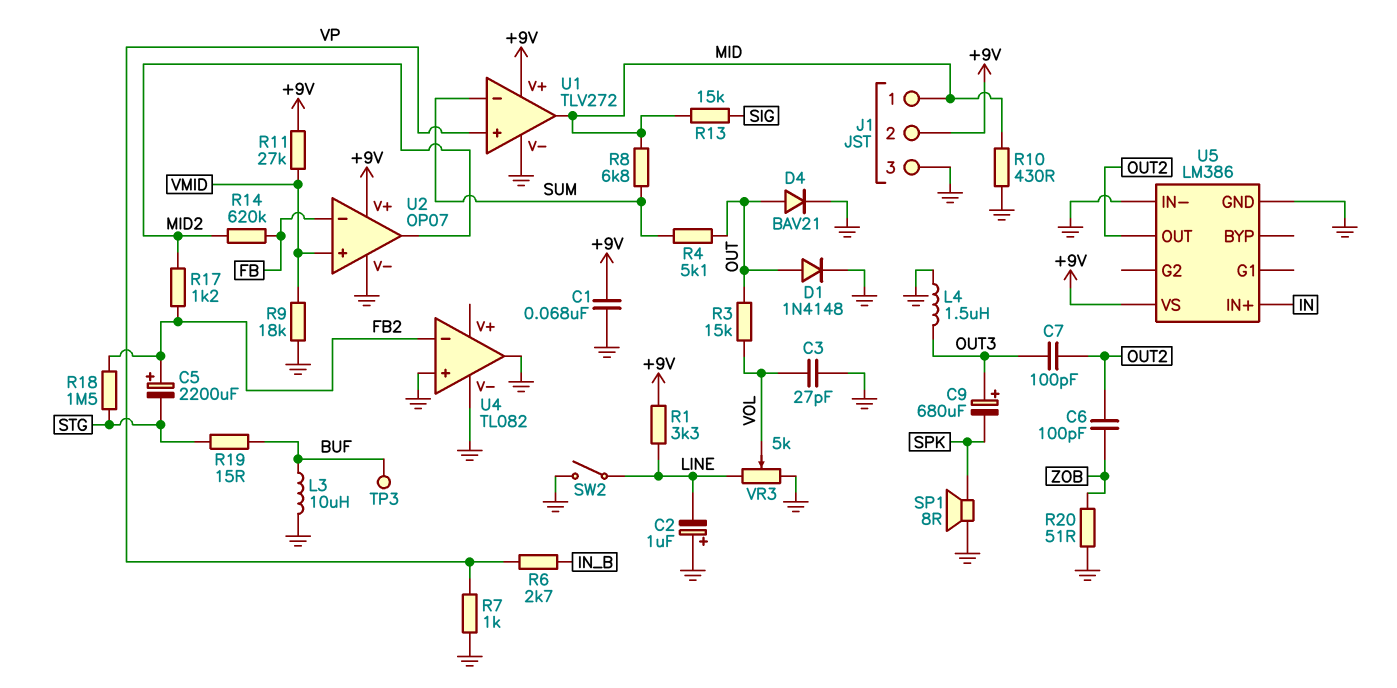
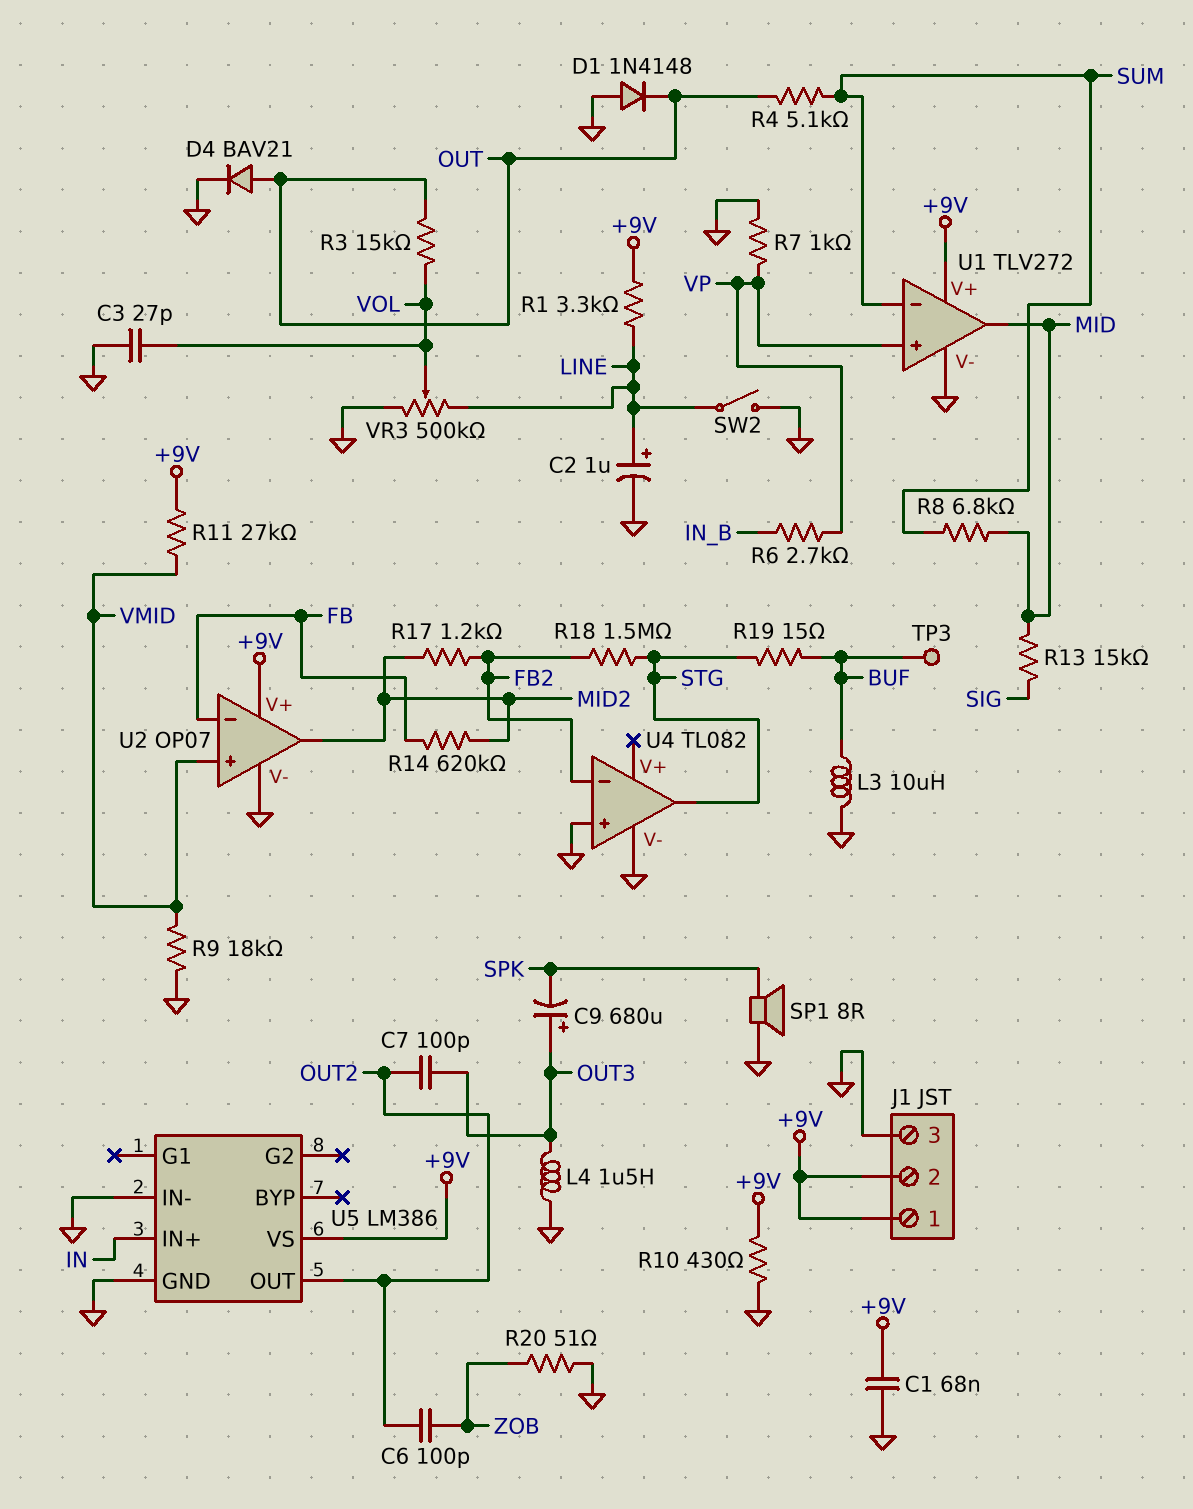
C2: 1uF (plus GND, minus LINE) -> 1uF (plus LINE, minus GND)
C5: 2200uF (plus FB2, minus STG) -> none
D1: diode 1N4148 (A OUT, K GND) -> diode 1N4148 (A GND, K OUT)
J1 pin 1: MID -> +9V
R10: 430 (GND, MID) -> 430 (+9V, GND)
U4 pin out: GND -> STG
VR3: 5k (GND, LINE, wiper VOL) -> 500k (GND, LINE, wiper VOL)

